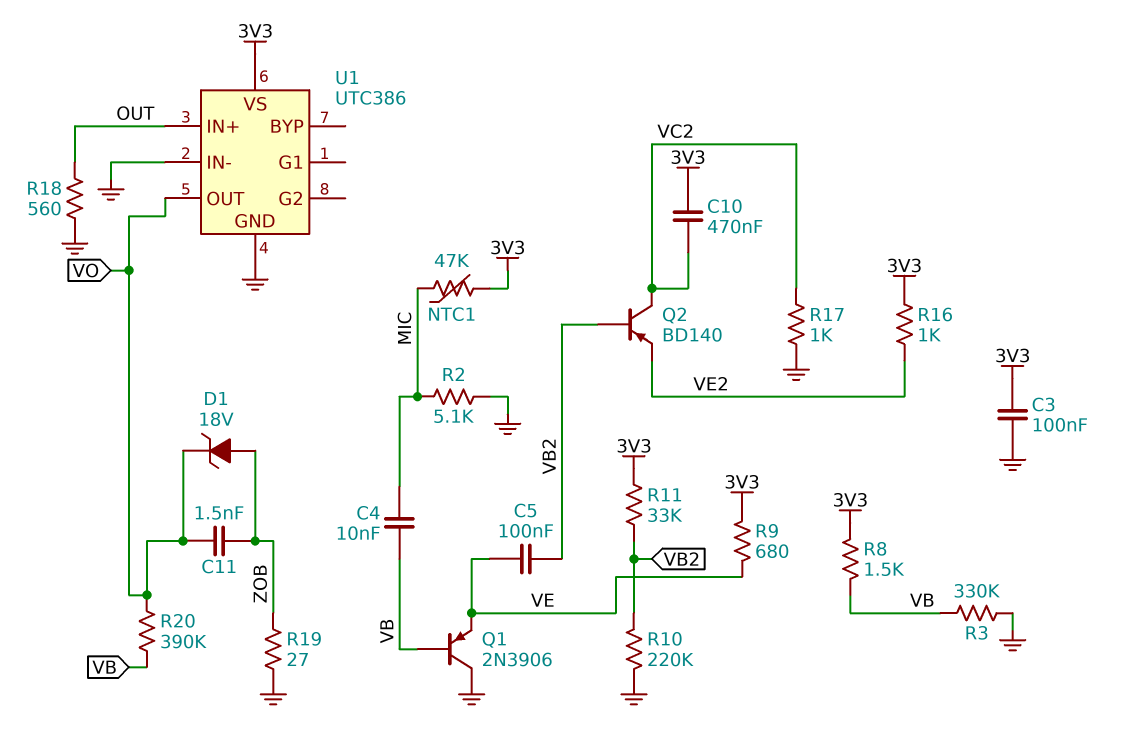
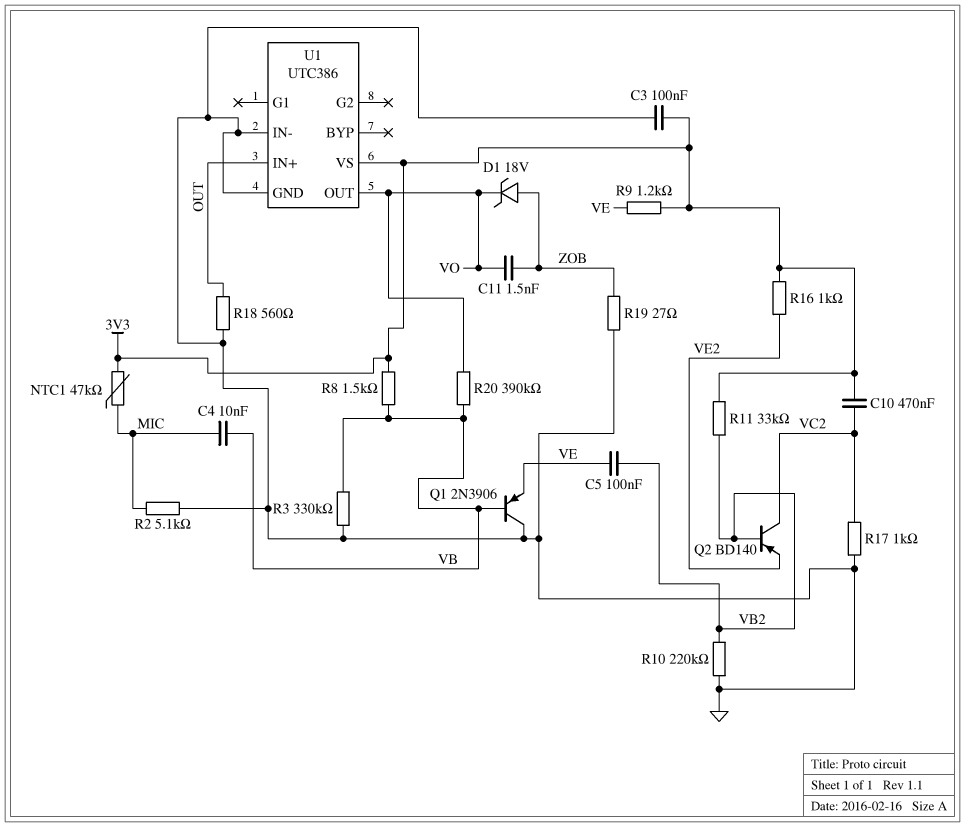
R9: 680 (3V3, VE) -> 1.2k (3V3, VE)

